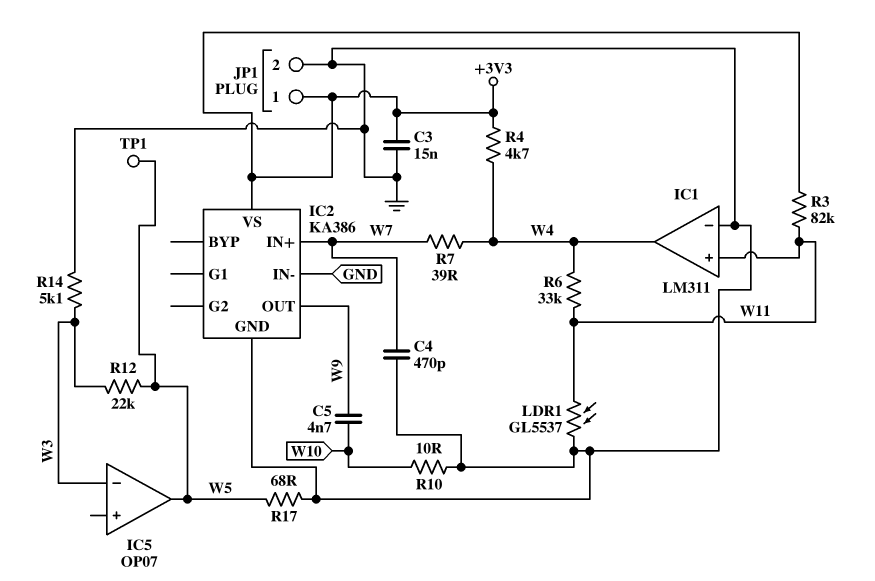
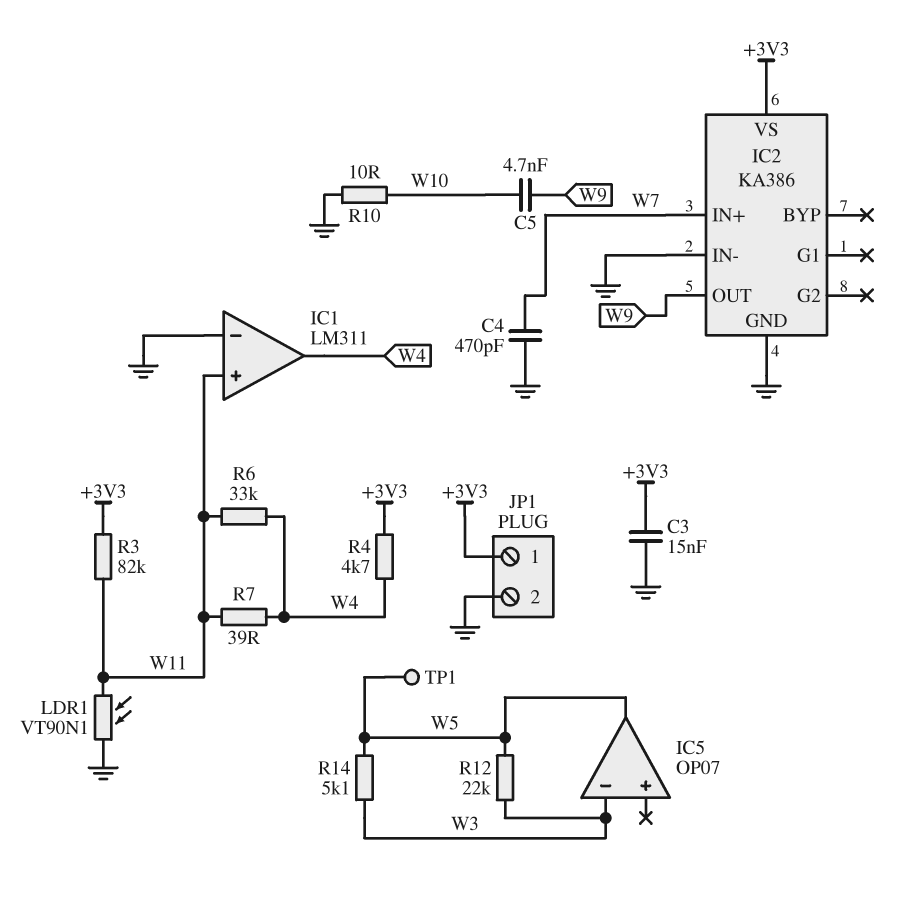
LDR1: GL5537 (GND, W11) -> VT90N1 (GND, W11)
R7: 39 (W4, W7) -> 39 (W4, W11)
R14: 5.1k (GND, W3) -> 5.1k (W3, W5)
R17: 68 (GND, W5) -> none

